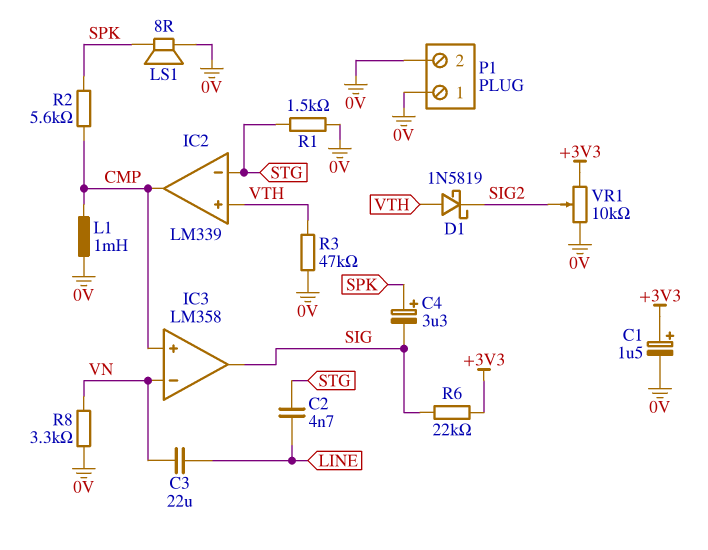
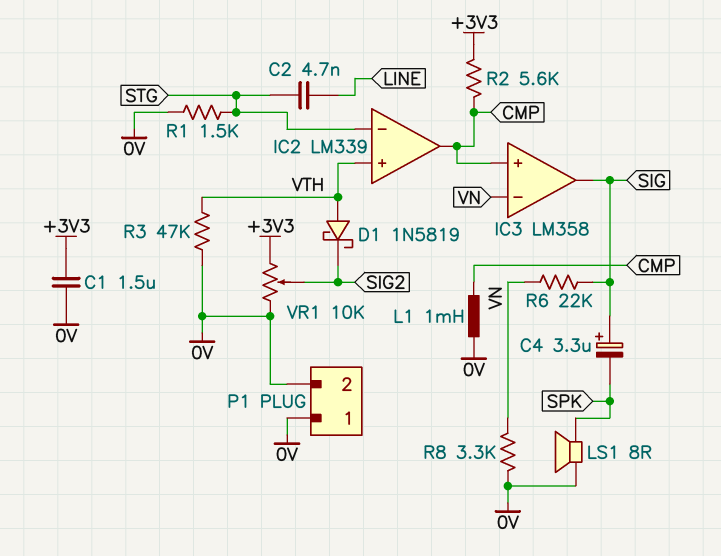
C1: 1.5uF (plus +3V3, minus 0V) -> 1.5uF (+3V3, 0V)
C3: 22uF (LINE, VN) -> none
C4: 3.3uF (plus SPK, minus SIG) -> 3.3uF (plus SIG, minus SPK)
R2: 5.6k (CMP, SPK) -> 5.6k (+3V3, CMP)
R6: 22k (+3V3, SIG) -> 22k (SIG, VN)

